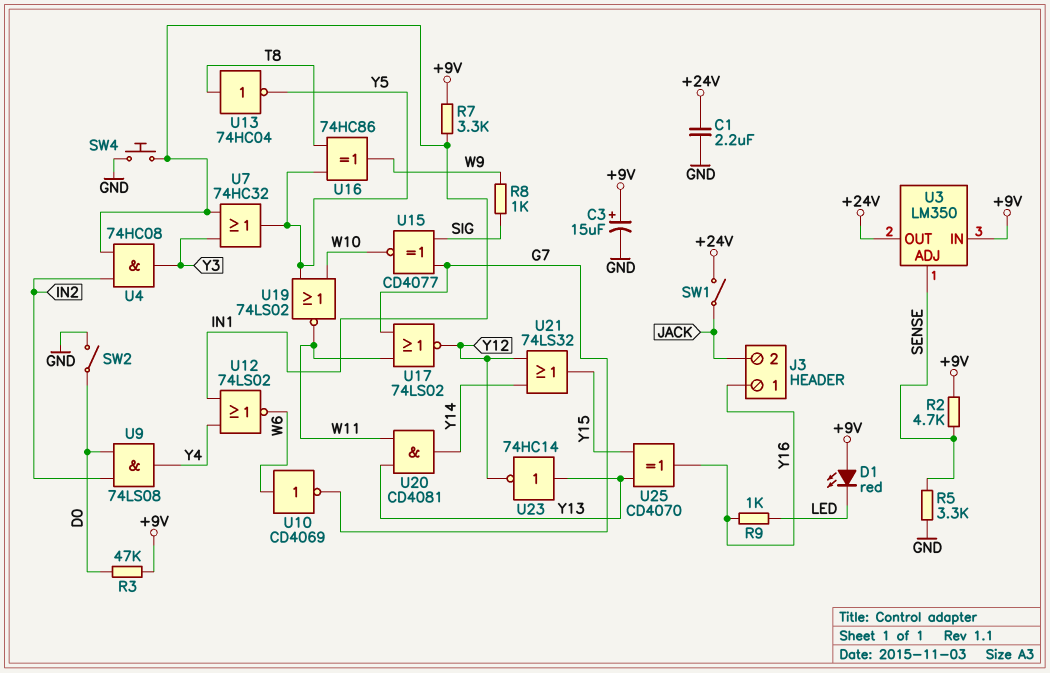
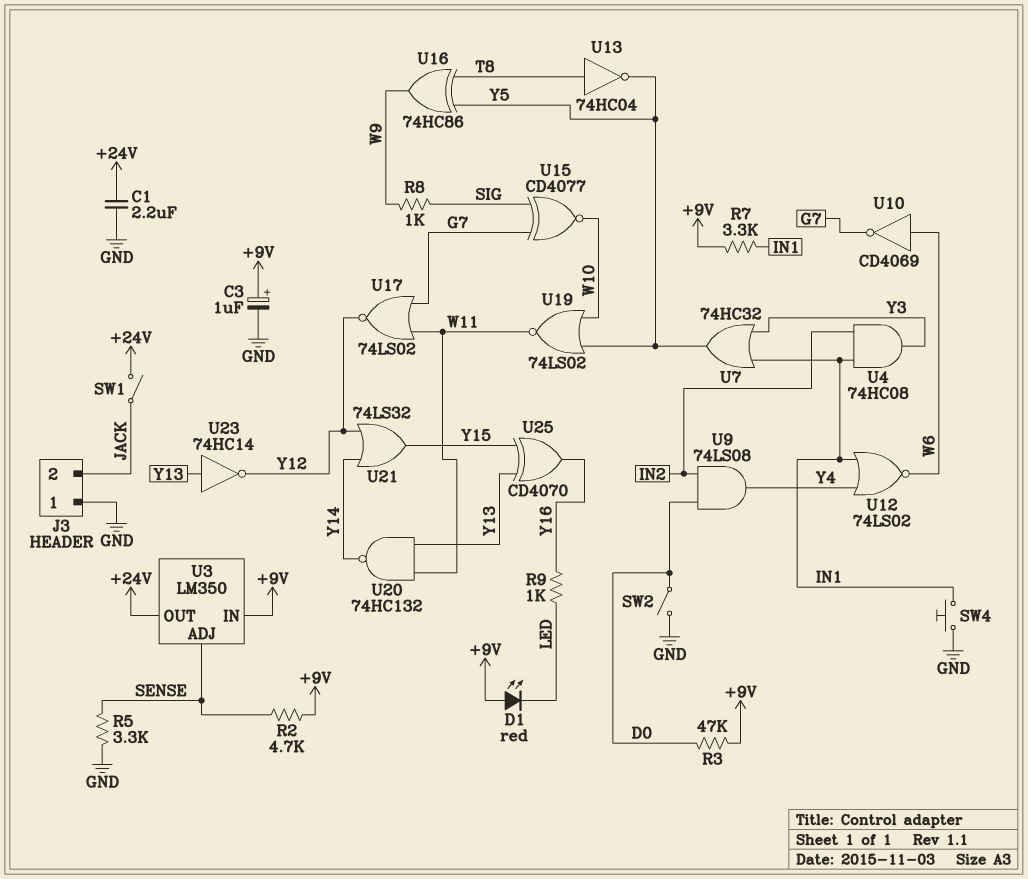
C3: 15uF (plus +9V, minus GND) -> 1uF (plus +9V, minus GND)
J3 pin 1: Y16 -> GND
U20: AND CD4081 (in W11, in Y13, out Y14) -> NAND 74HC132 (in W11, in Y13, out Y14)

